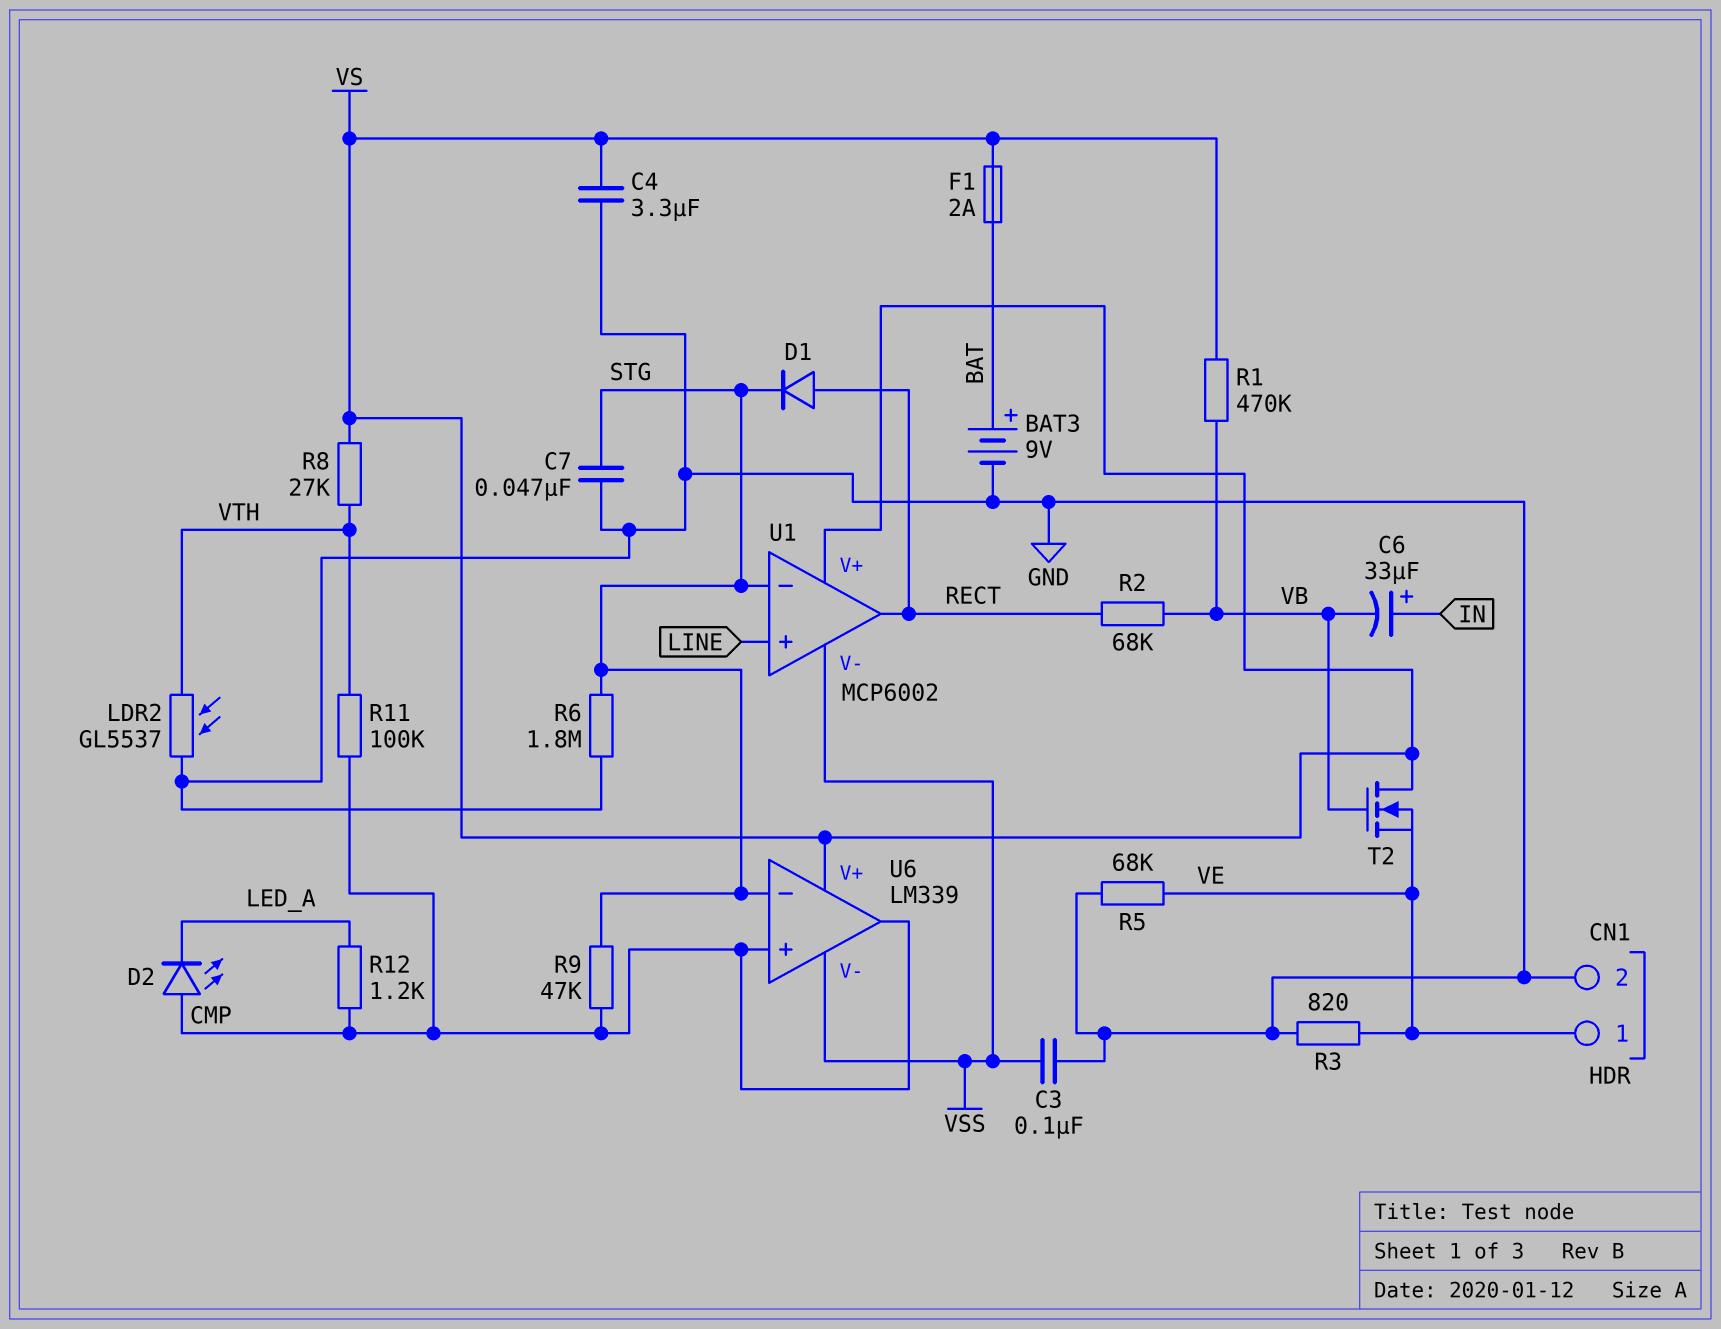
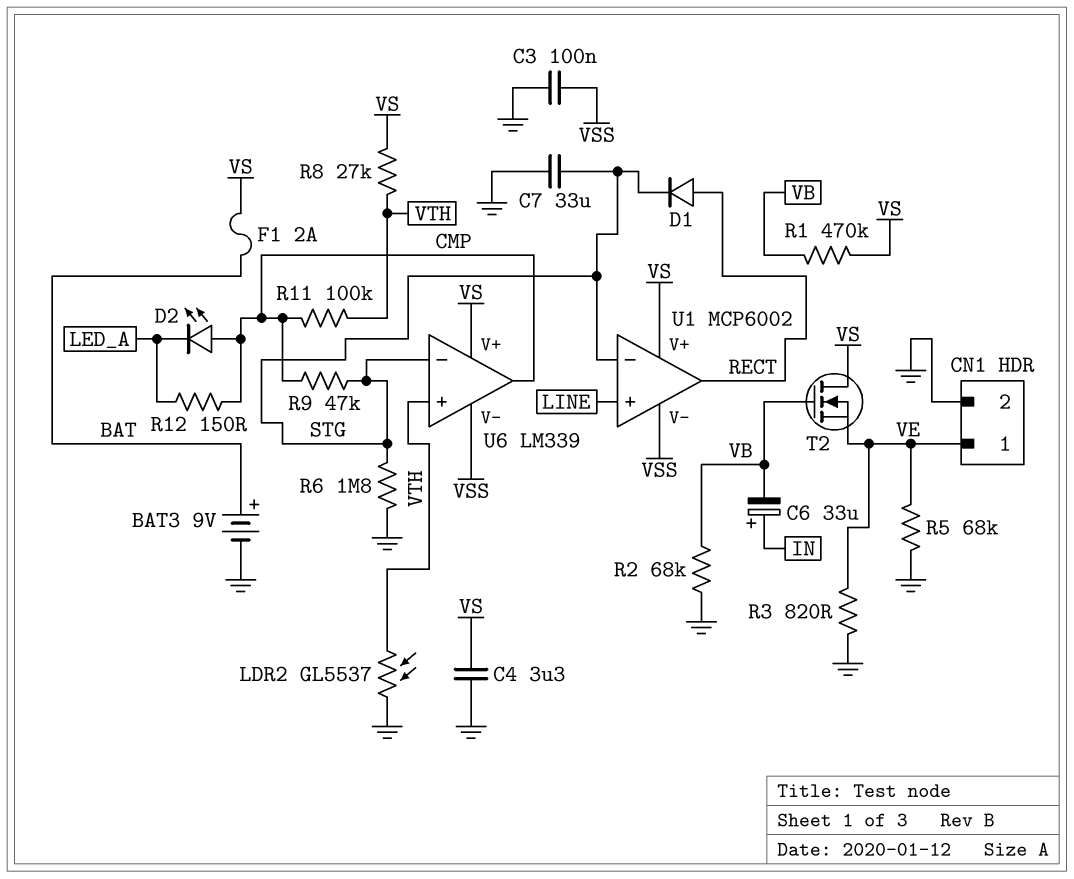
C7: 47nF (GND, STG) -> 33uF (GND, STG)
R2: 68k (RECT, VB) -> 68k (GND, VB)
R12: 1.2k (CMP, LED_A) -> 150 (CMP, LED_A)
U6 pin in+: CMP -> VTH

